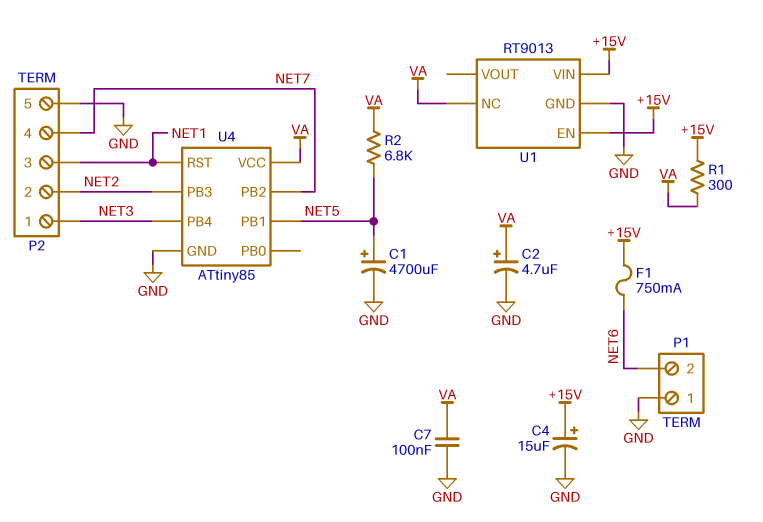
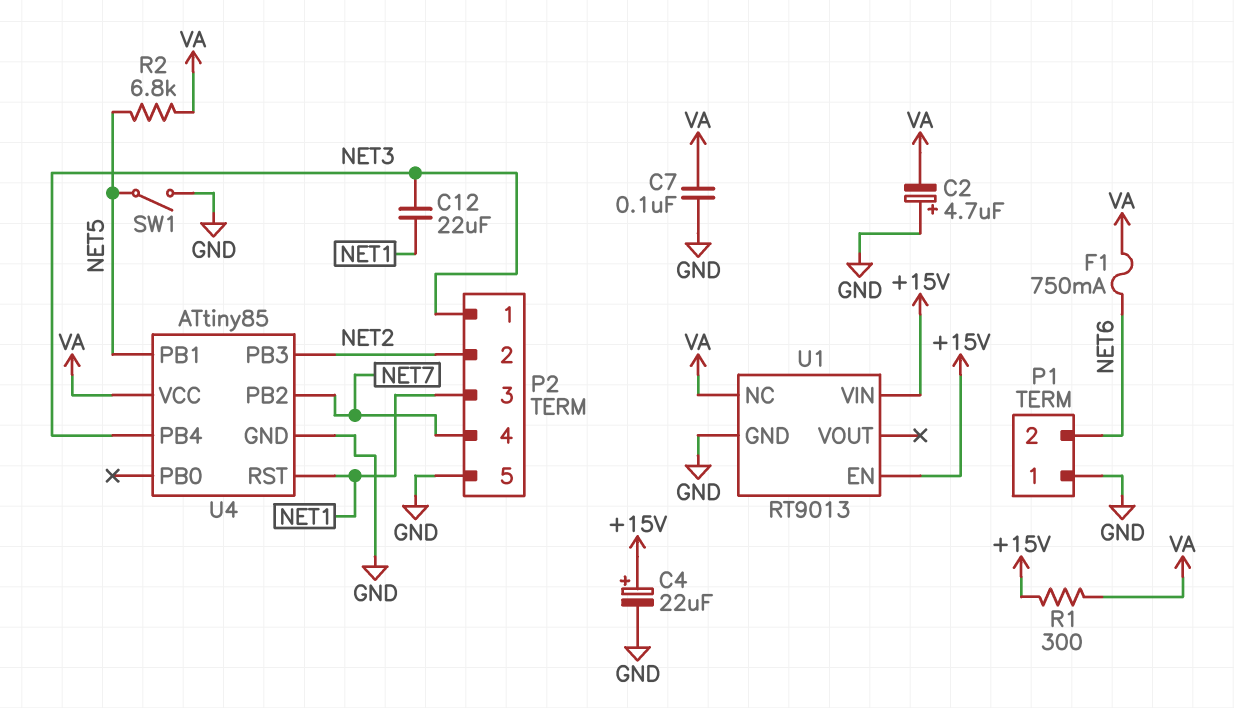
C1: 4700uF (plus NET5, minus GND) -> none
C2: 4.7uF (plus VA, minus GND) -> 4.7uF (plus GND, minus VA)
C4: 15uF (plus +15V, minus GND) -> 22uF (plus +15V, minus GND)
C12: none -> 22uF (NET1, NET3)
F1: 750mA (+15V, NET6) -> 750mA (NET6, VA)
SW1: none -> switch (GND, NET5)

